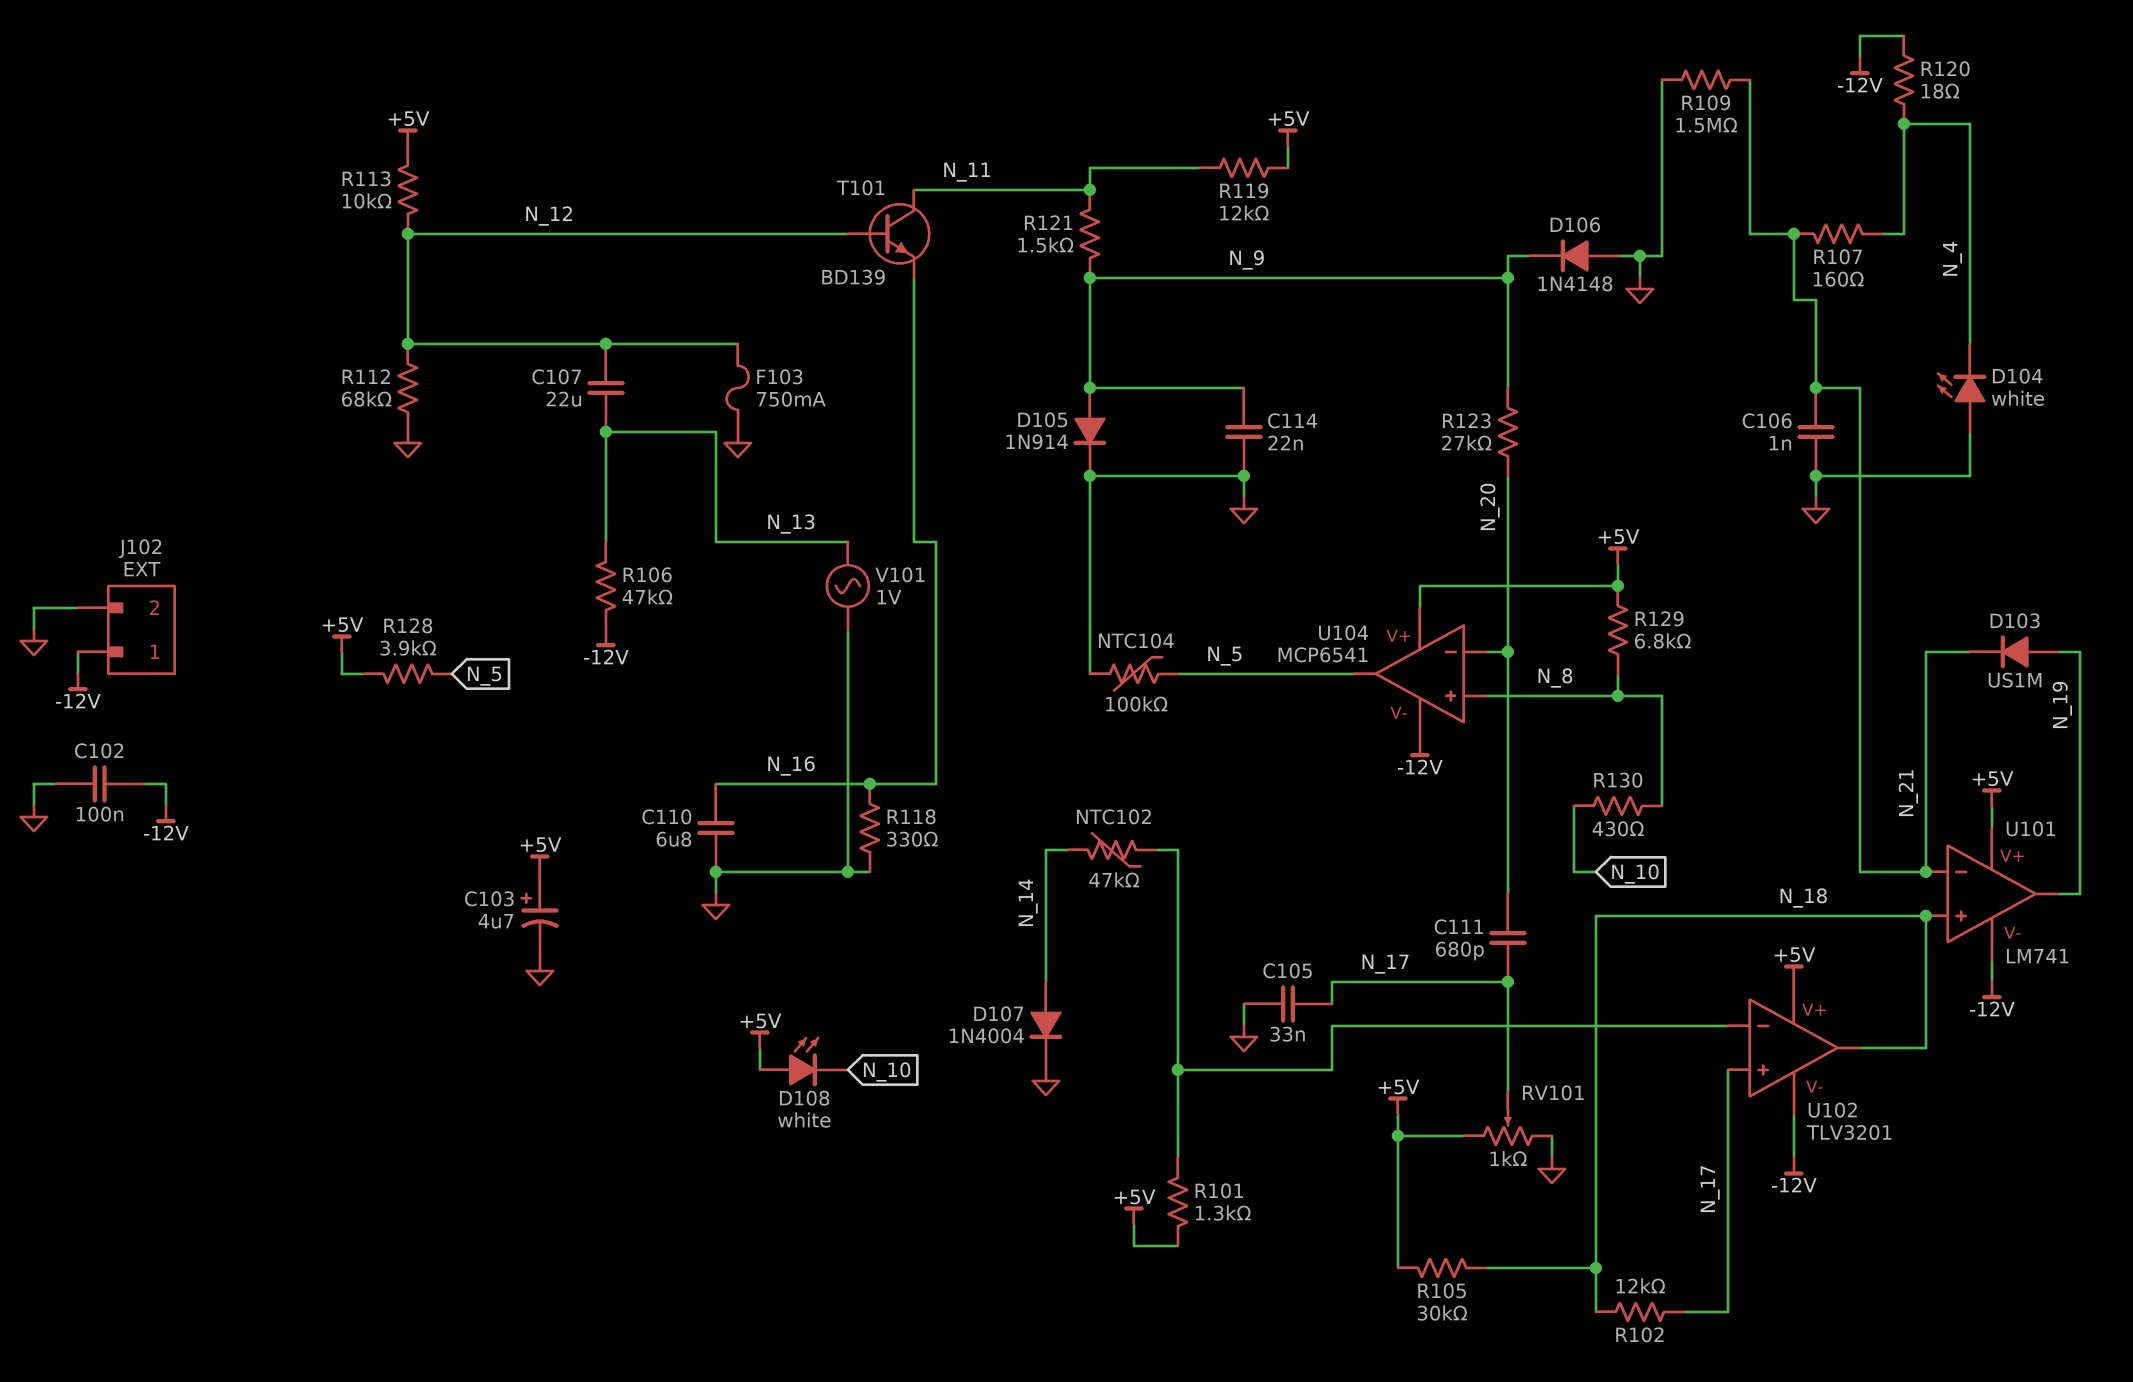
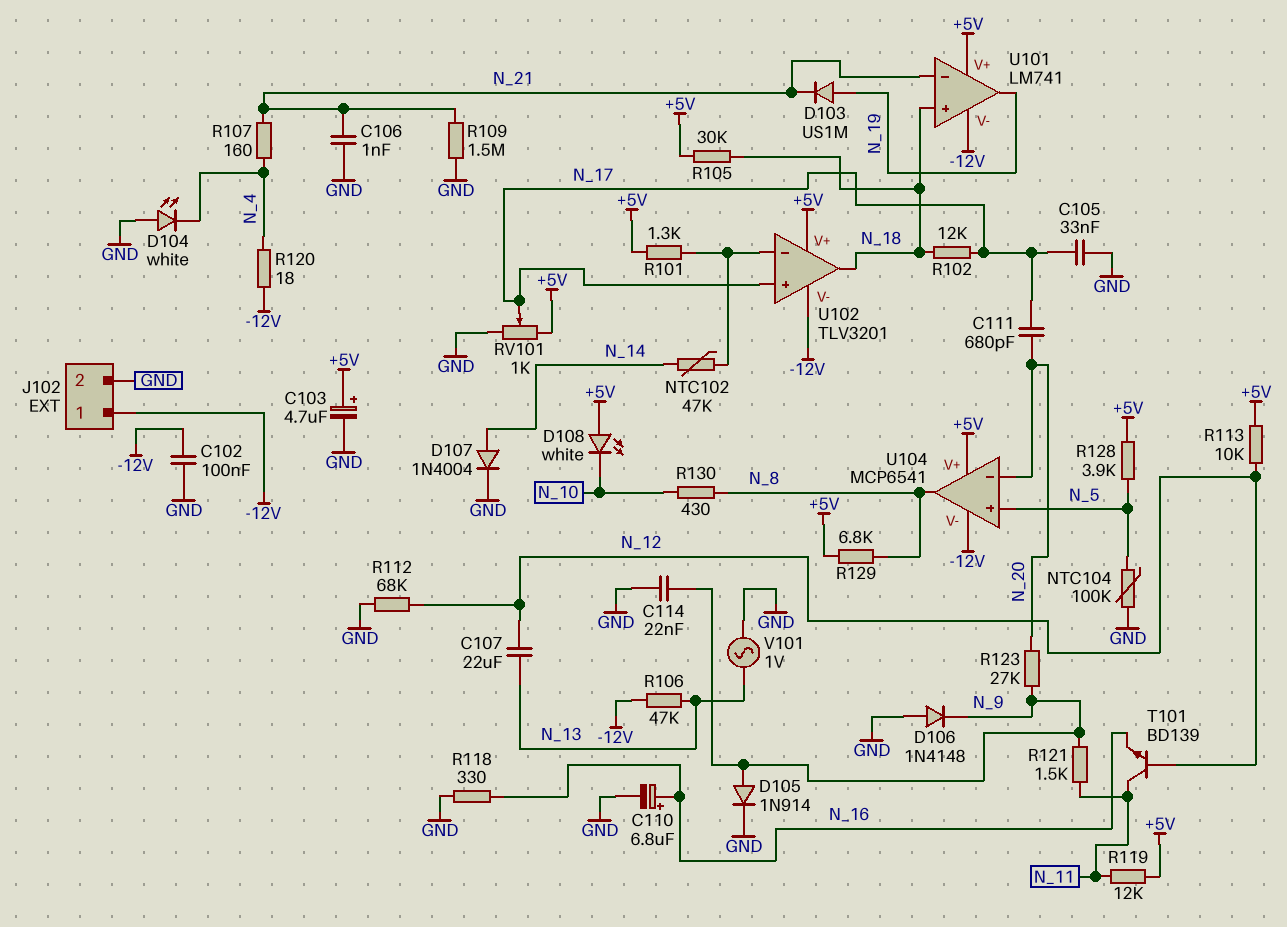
C110: 6.8uF (GND, N_16) -> 6.8uF (plus N_16, minus GND)
F103: 750mA (GND, N_12) -> none
U104 pin in+: N_8 -> N_5
U104 pin out: N_5 -> N_8

